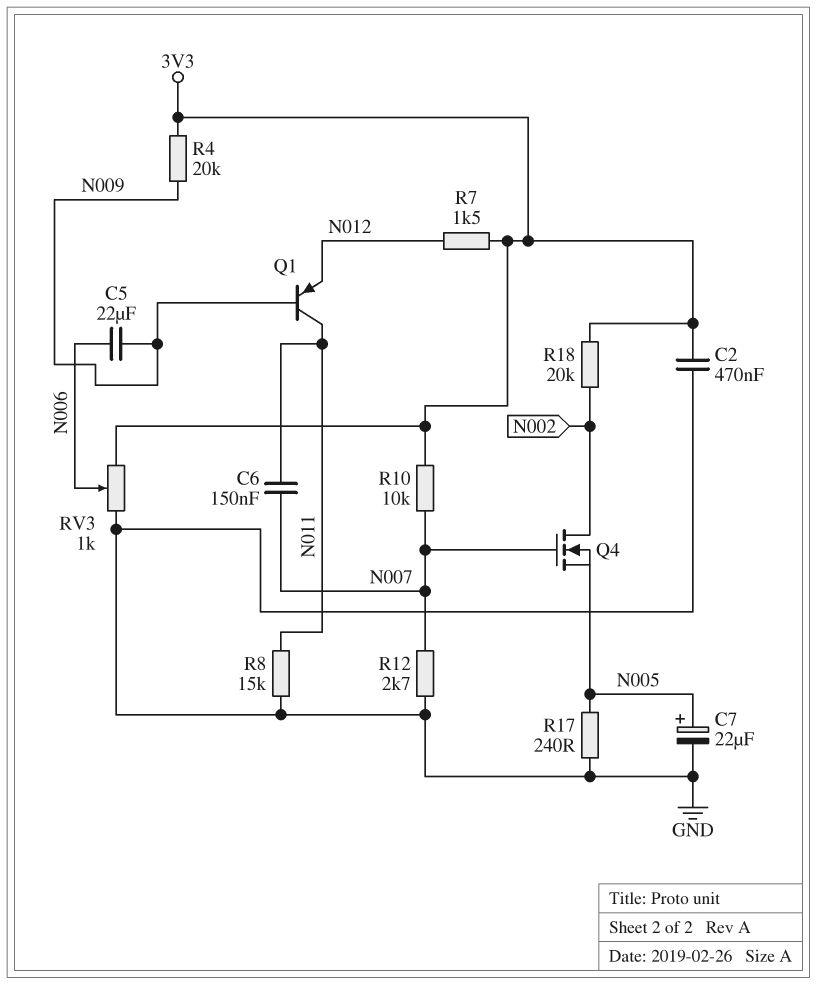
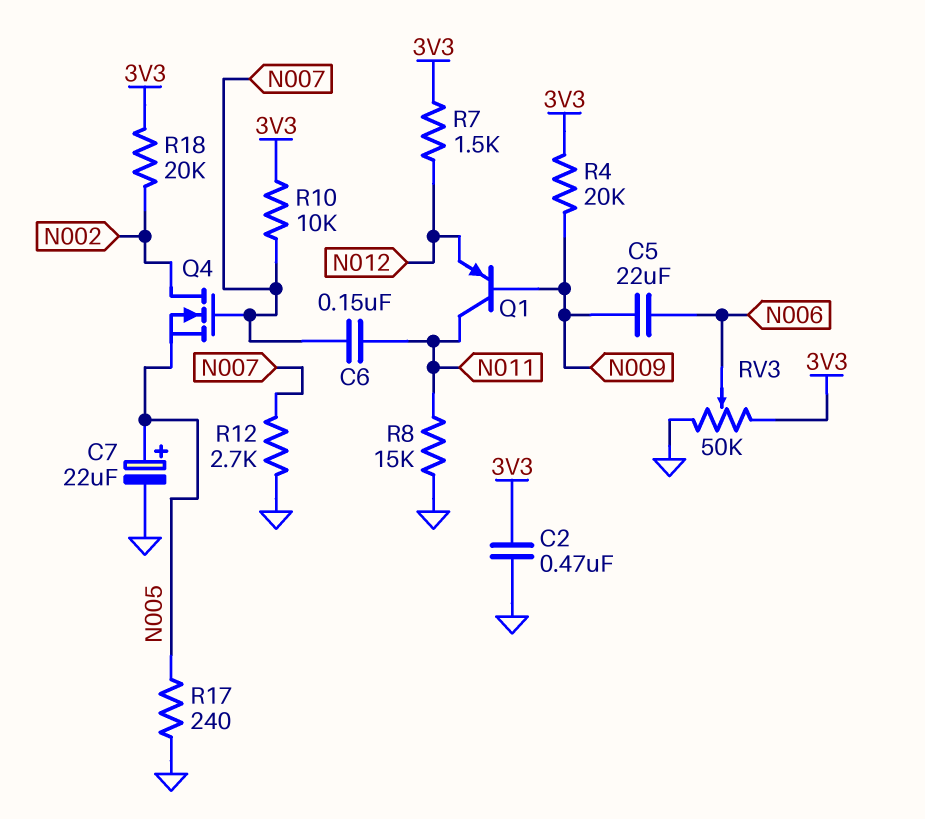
RV3: 1k (3V3, GND, wiper N006) -> 50k (3V3, GND, wiper N006)

